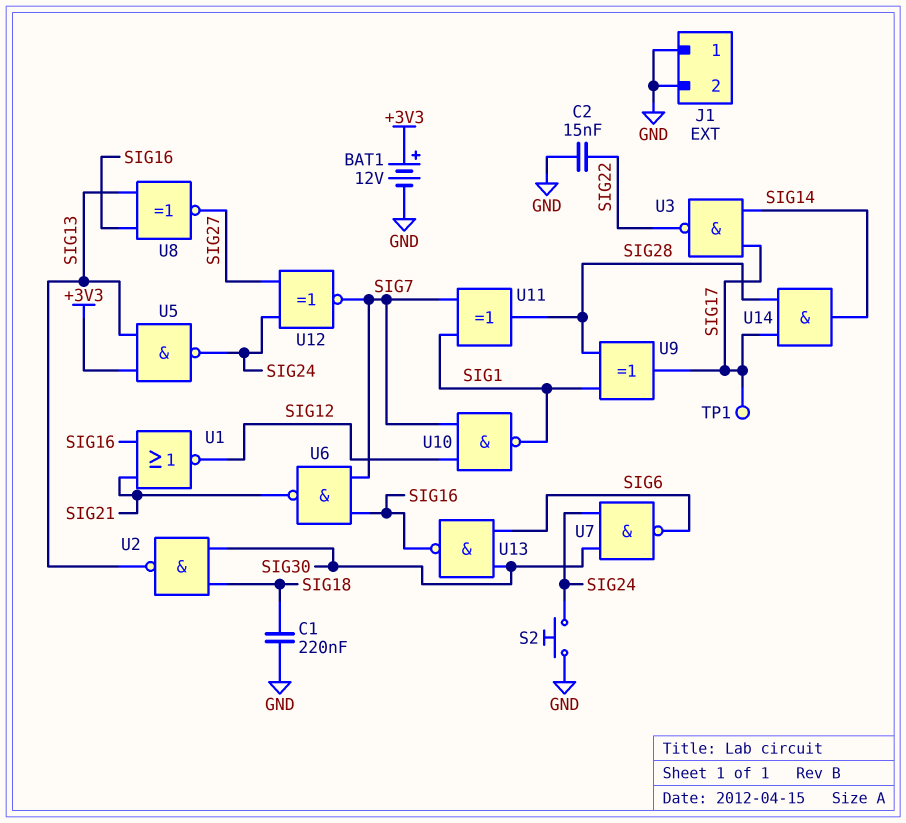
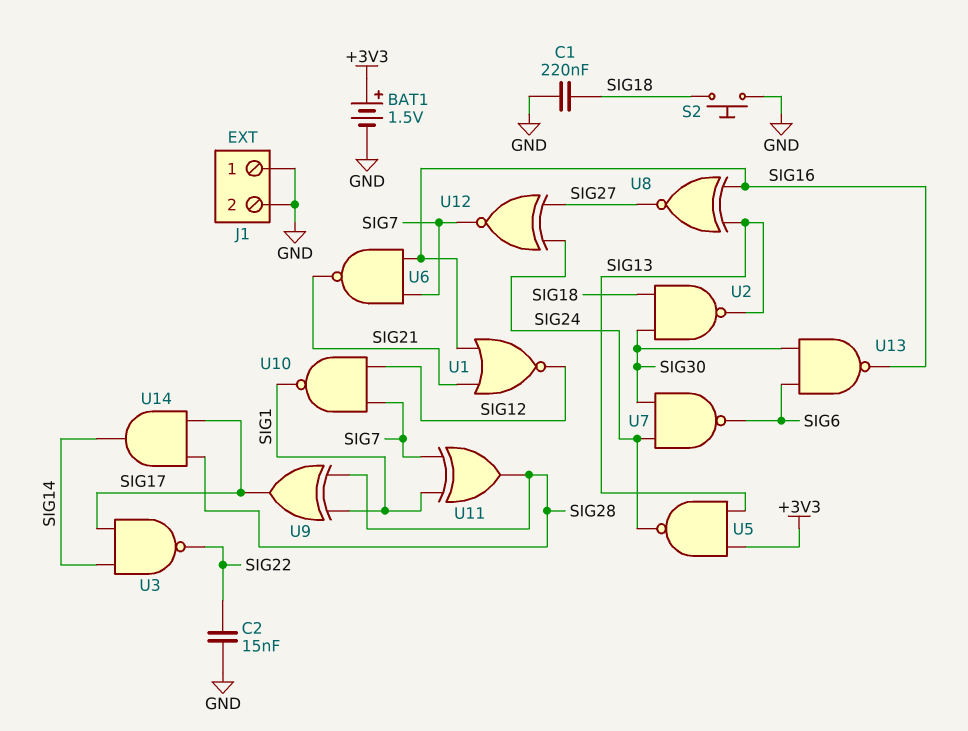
BAT1: 12V (plus +3V3, minus GND) -> 1.5V (plus +3V3, minus GND)
S2: button (GND, SIG24) -> button (GND, SIG18)
TP1: test point (SIG17) -> none

